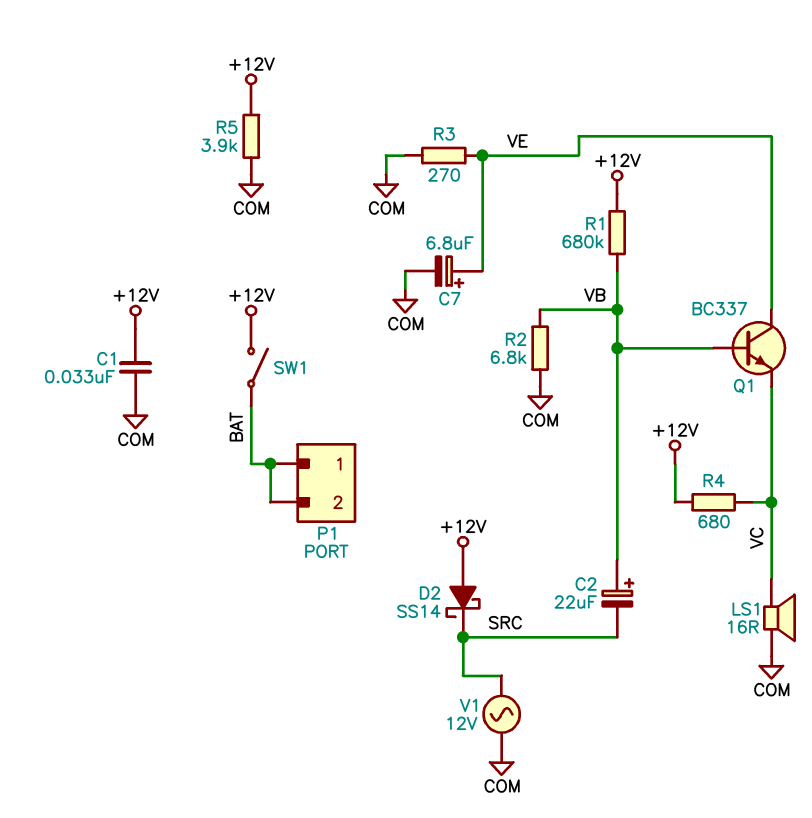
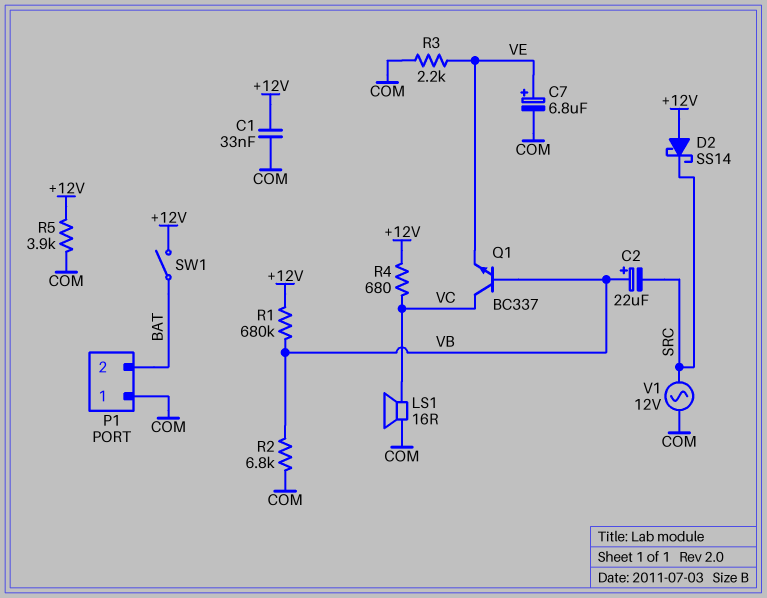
P1 pin 1: BAT -> COM
Q1: NPN BC337 (B VB, C VE, E VC) -> NPN BC337 (B VB, C VC, E VE)
R3: 270 (COM, VE) -> 2.2k (COM, VE)

